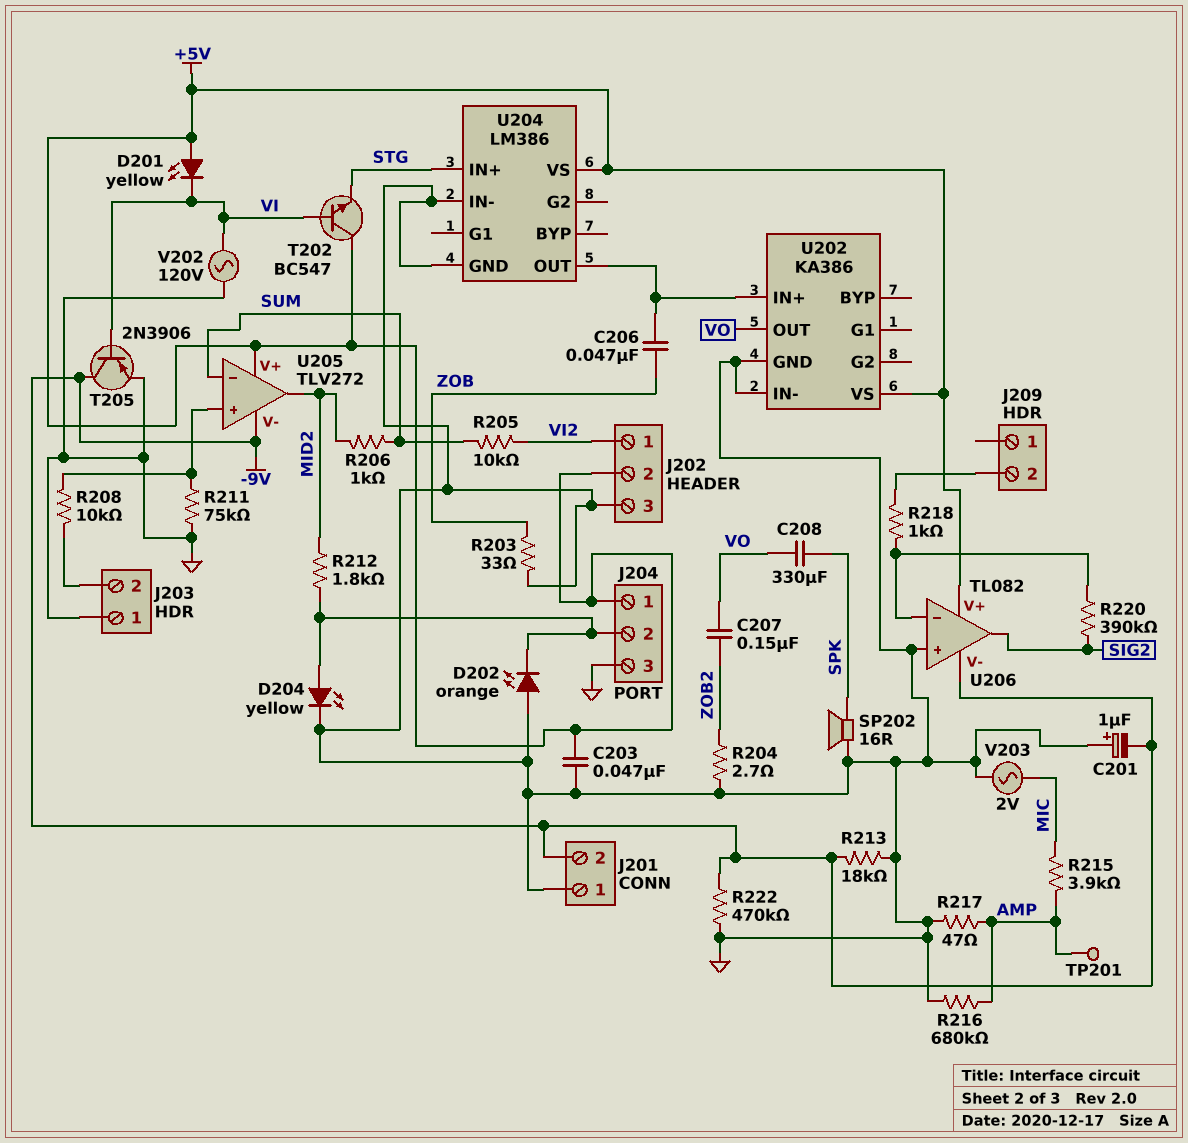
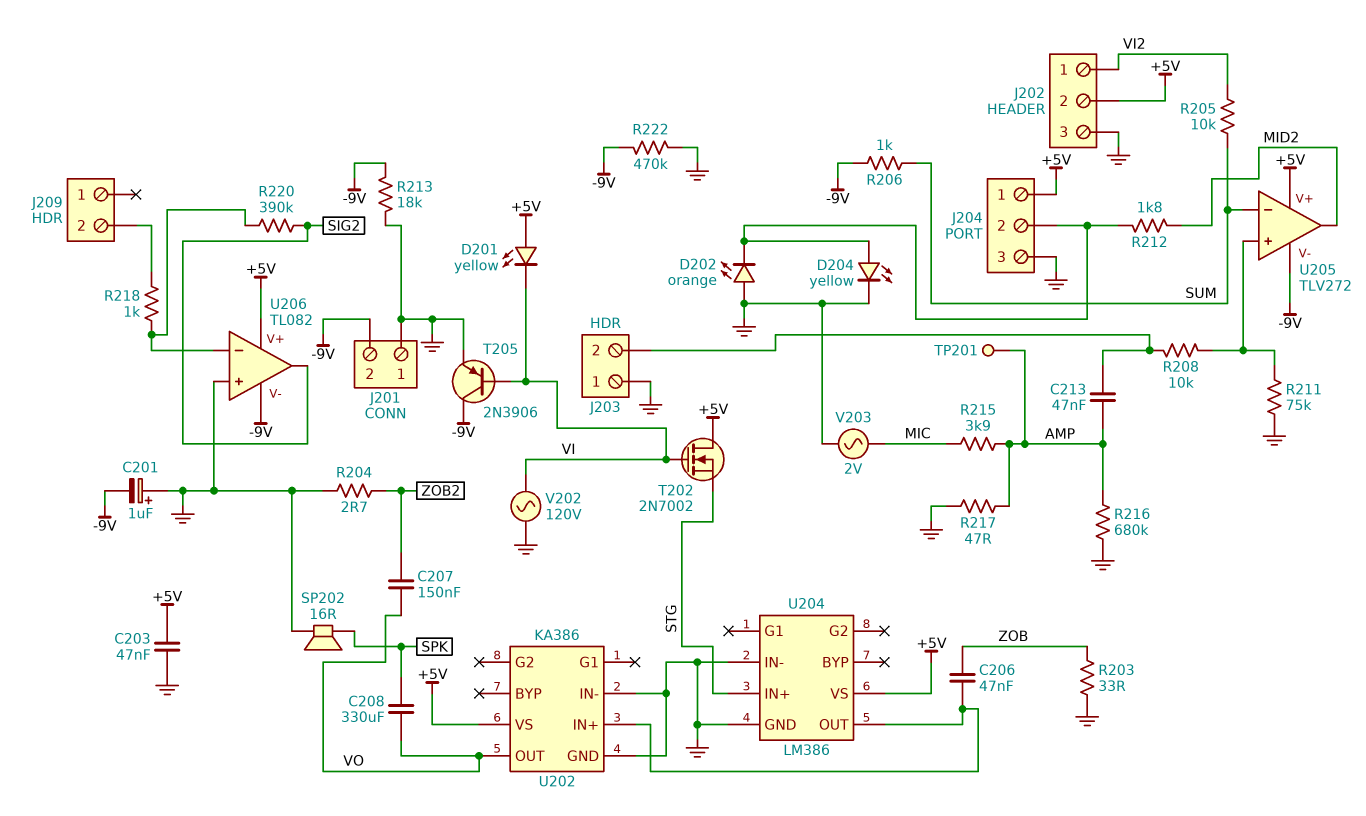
C213: none -> 47nF (AMP, J203/2)
R206: 1k (MID2, SUM) -> 1k (-9V, SUM)
T202: NPN BC547 (B VI, C +5V, E STG) -> NMOS 2N7002 (G VI, D +5V, S STG)

